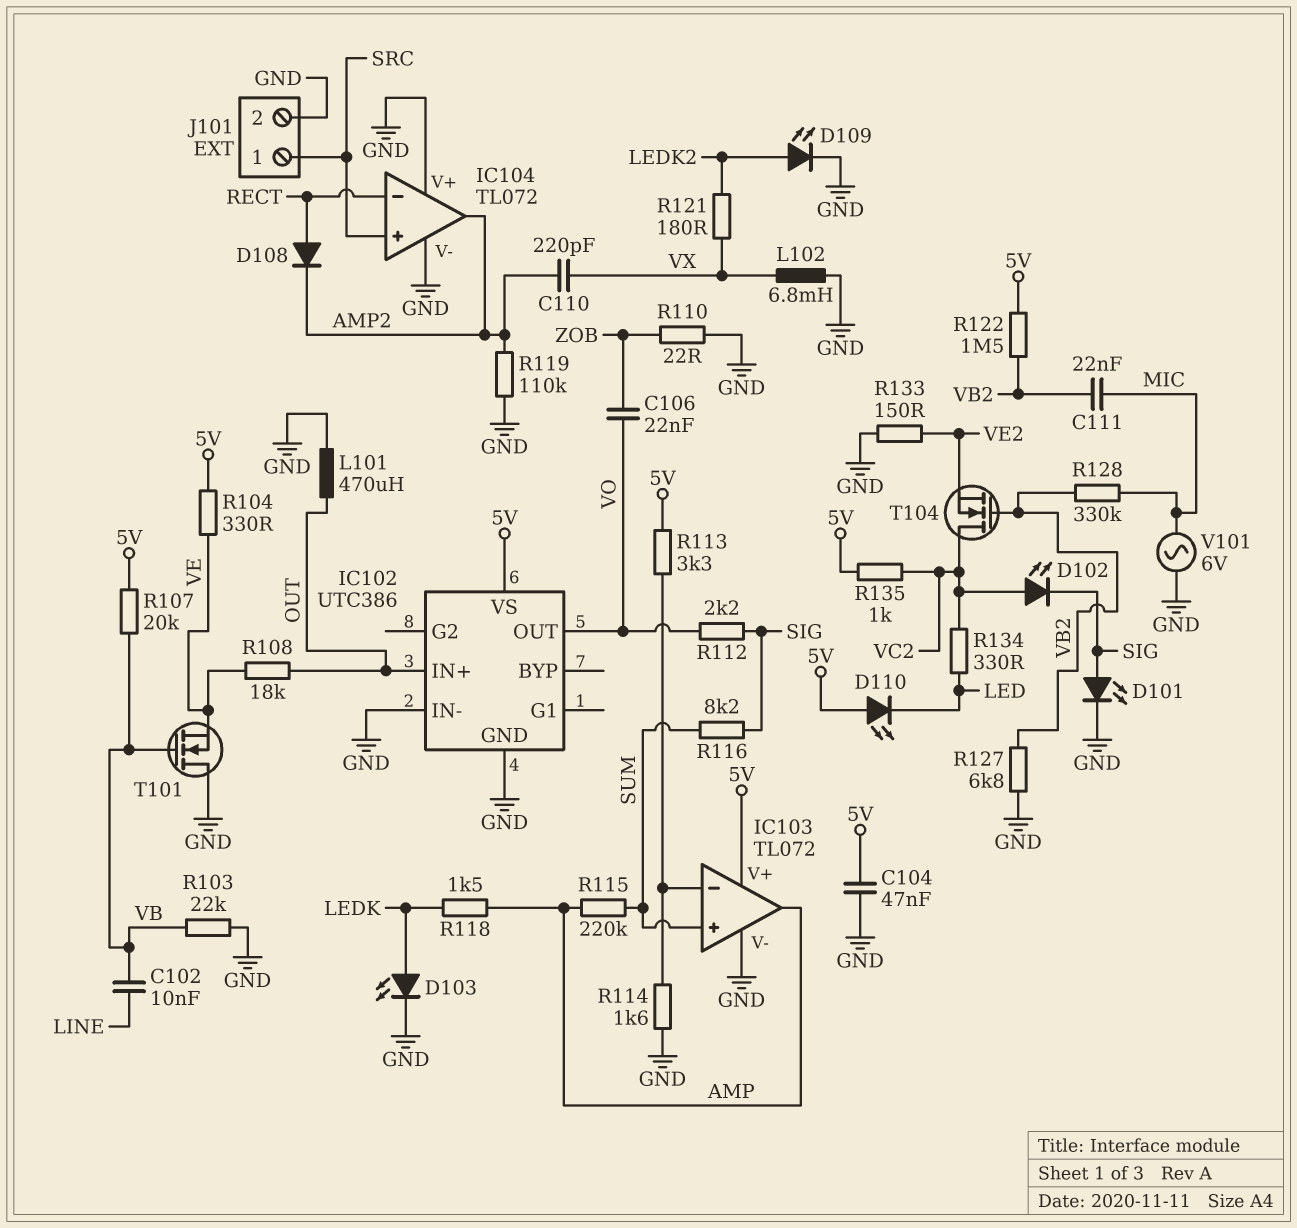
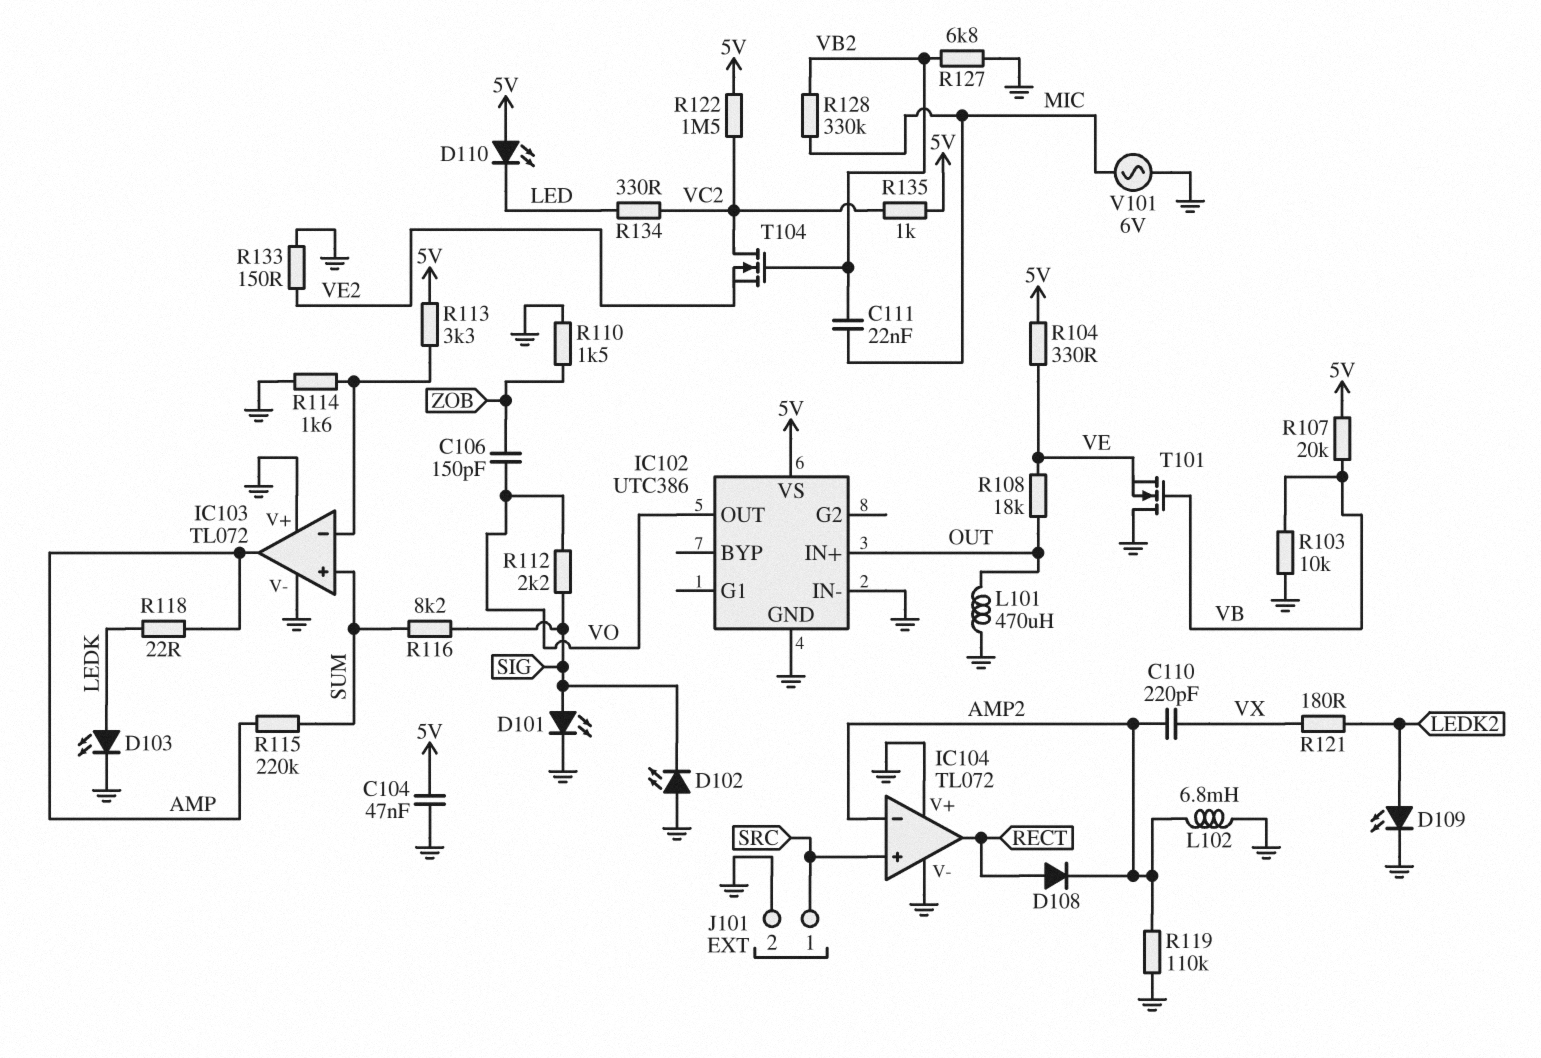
C102: 10nF (LINE, VB) -> none
C106: 22nF (VO, ZOB) -> 150pF (VO, ZOB)
D102: LED (A VC2, K SIG) -> LED (A GND, K SIG)
IC103 pin V+: 5V -> GND
IC104 pin in-: RECT -> AMP2
IC104 pin out: AMP2 -> RECT
L102: 6.8mH (GND, VX) -> 6.8mH (AMP2, GND)
R103: 22k (GND, VB) -> 10k (GND, VB)
R110: 22 (GND, ZOB) -> 1.5k (GND, ZOB)
R118: 1.5k (AMP, LEDK) -> 22 (AMP, LEDK)
R122: 1.5M (5V, VB2) -> 1.5M (5V, VC2)

